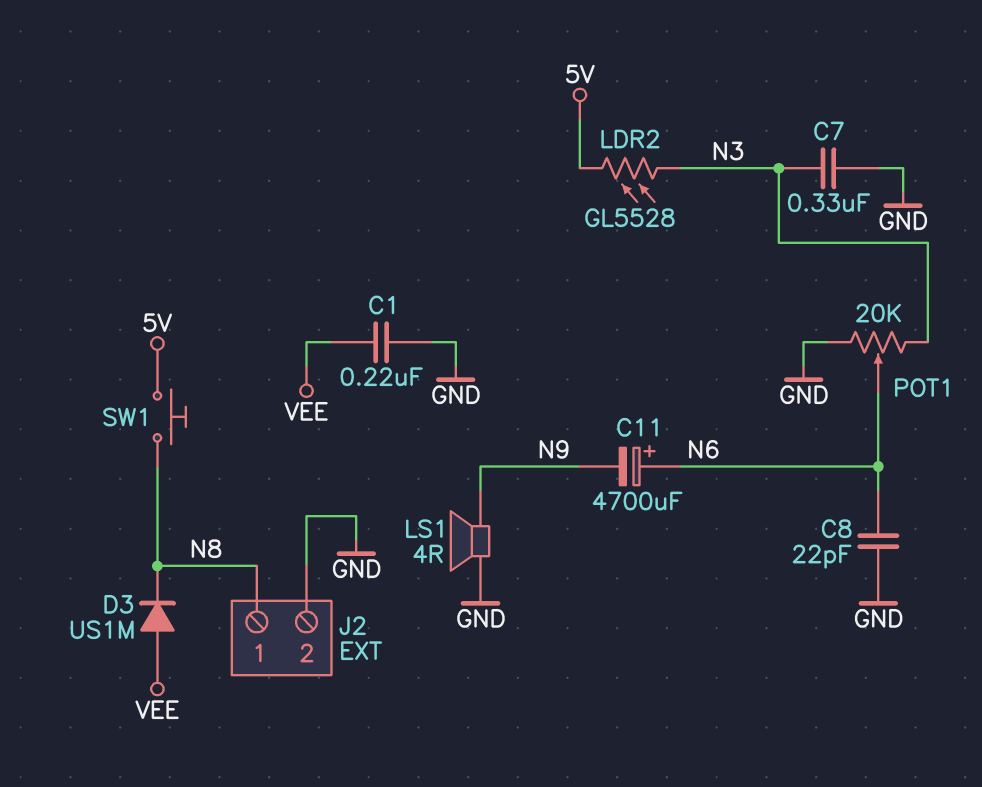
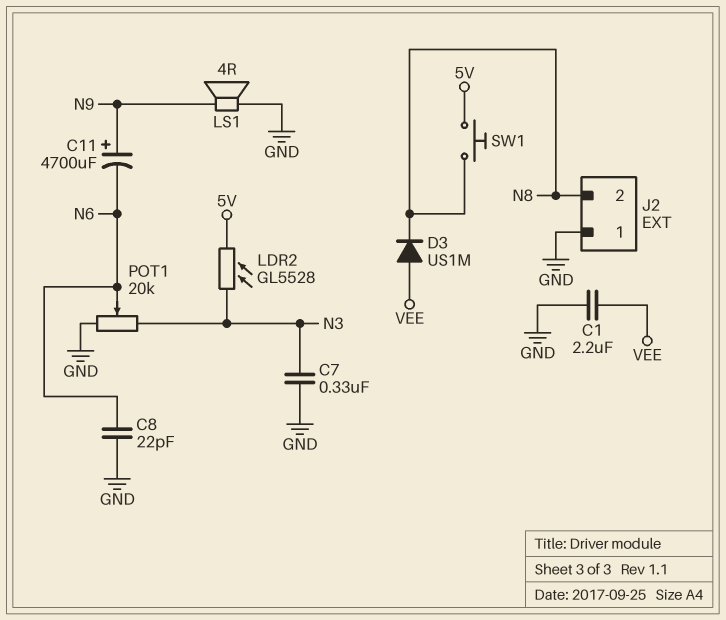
C1: 220nF (GND, VEE) -> 2.2uF (GND, VEE)
C11: 4700uF (plus N6, minus N9) -> 4700uF (plus N9, minus N6)
J2 pin 1: N8 -> GND
J2 pin 2: GND -> N8

